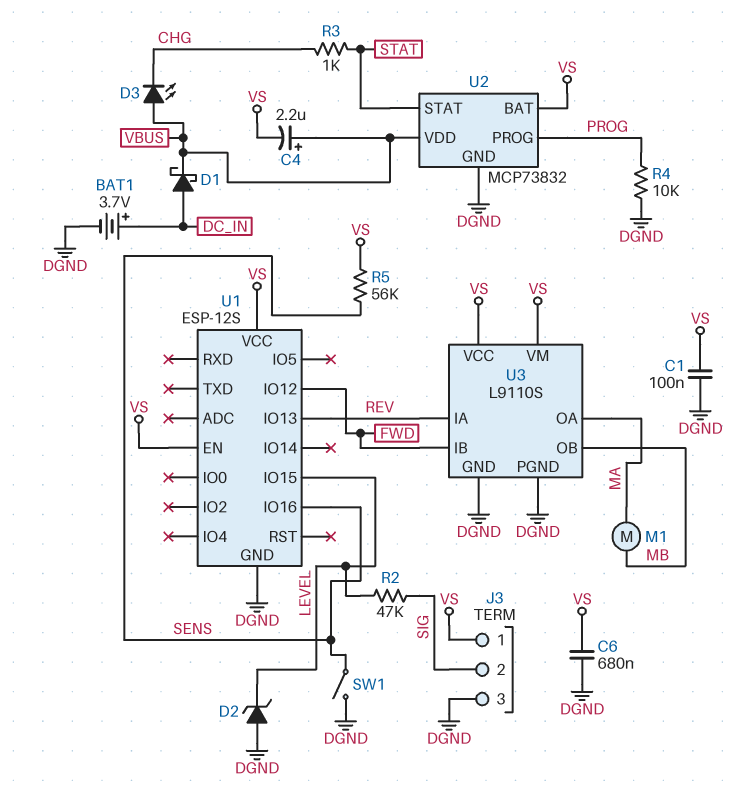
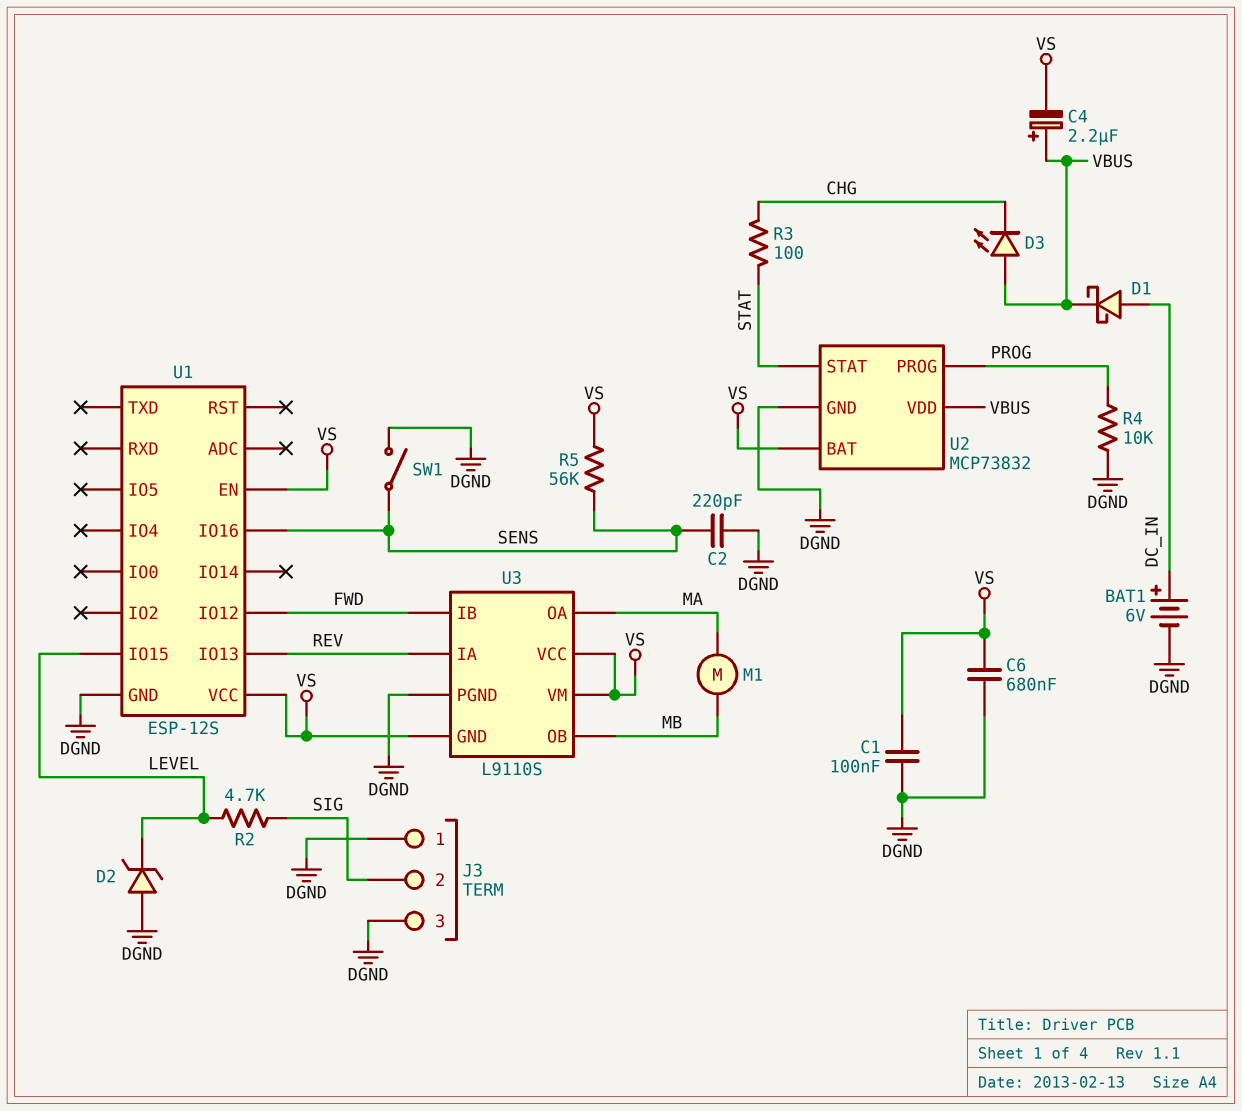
BAT1: 3.7V (plus DC_IN, minus DGND) -> 6V (plus DC_IN, minus DGND)
C2: none -> 220pF (DGND, SENS)
J3 pin 1: VS -> DGND
R2: 47k (LEVEL, SIG) -> 4.7k (LEVEL, SIG)
R3: 1k (CHG, STAT) -> 100 (CHG, STAT)
U3 pin GND: DGND -> VS

